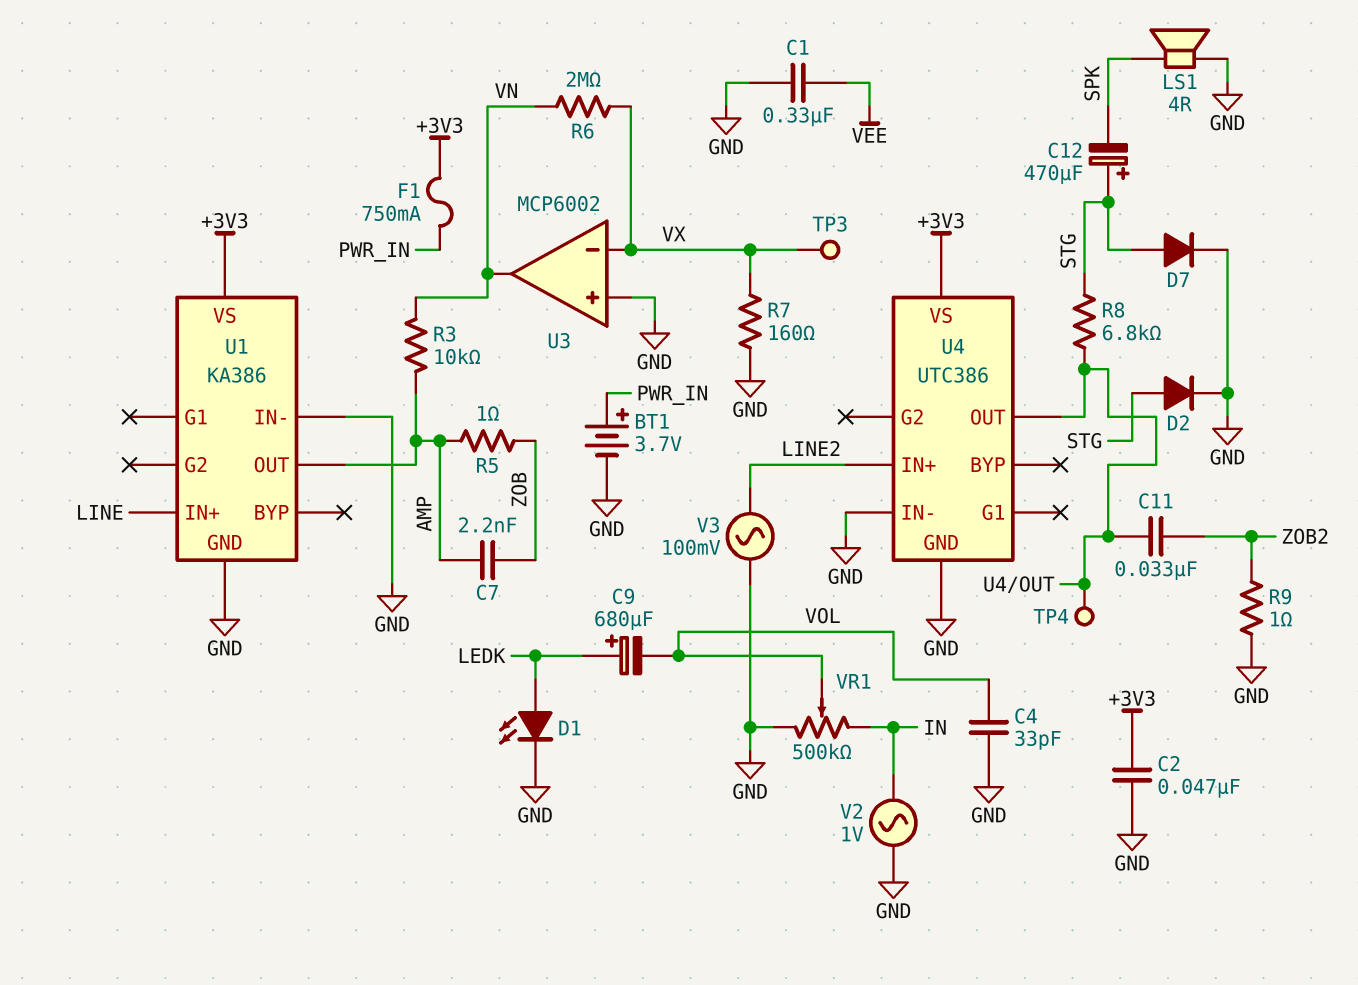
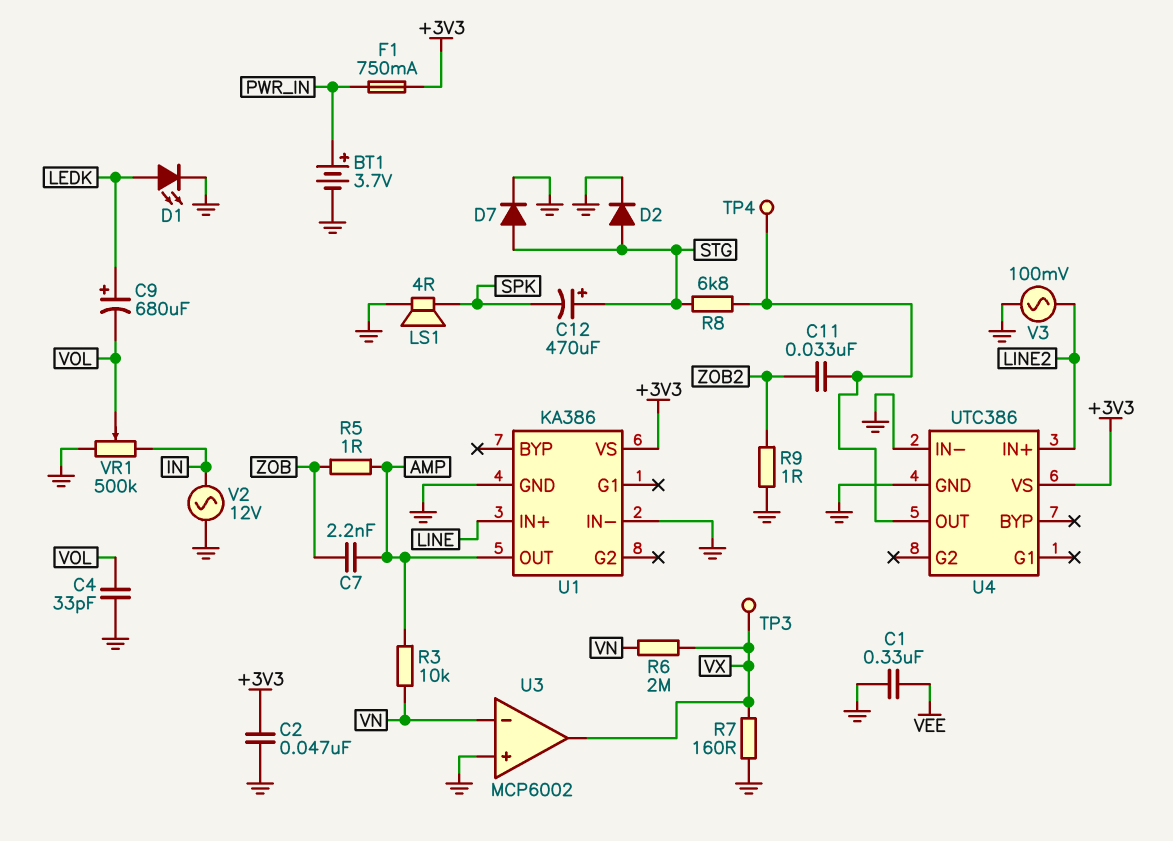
U3 pin in-: VX -> VN
U3 pin out: VN -> VX
V2: AC 1V (GND, IN) -> AC 12V (GND, IN)

